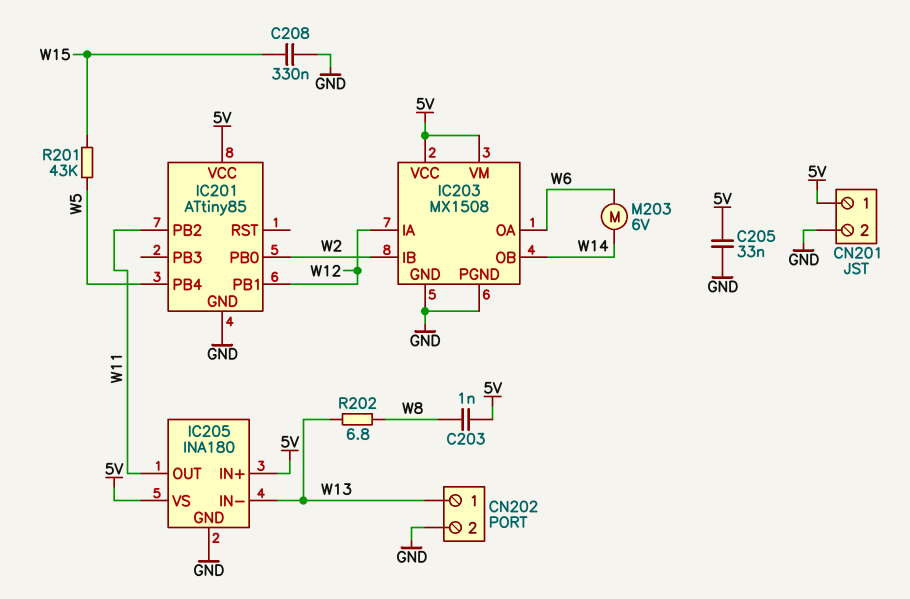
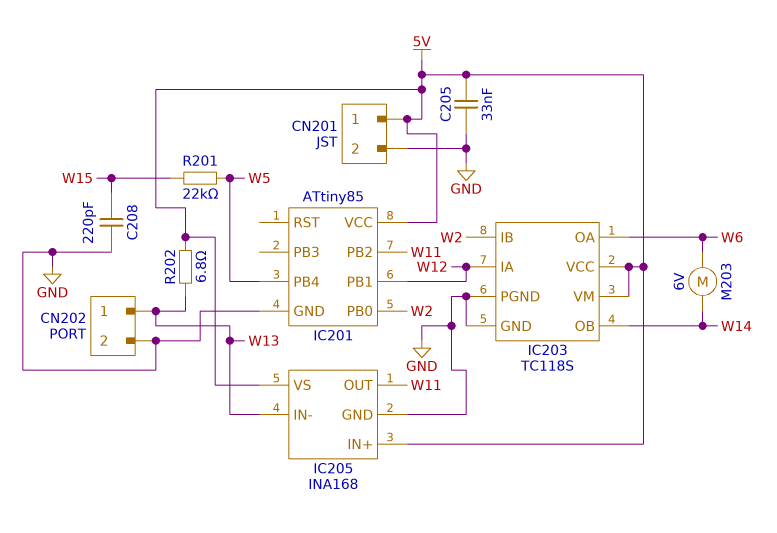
C203: 1nF (5V, W8) -> none
C208: 330nF (GND, W15) -> 220pF (GND, W15)
IC203: MX1508 -> TC118S
IC205: INA180 -> INA168
R201: 43k (W5, W15) -> 22k (W5, W15)
R202: 6.8 (W8, W13) -> 6.8 (5V, W13)

